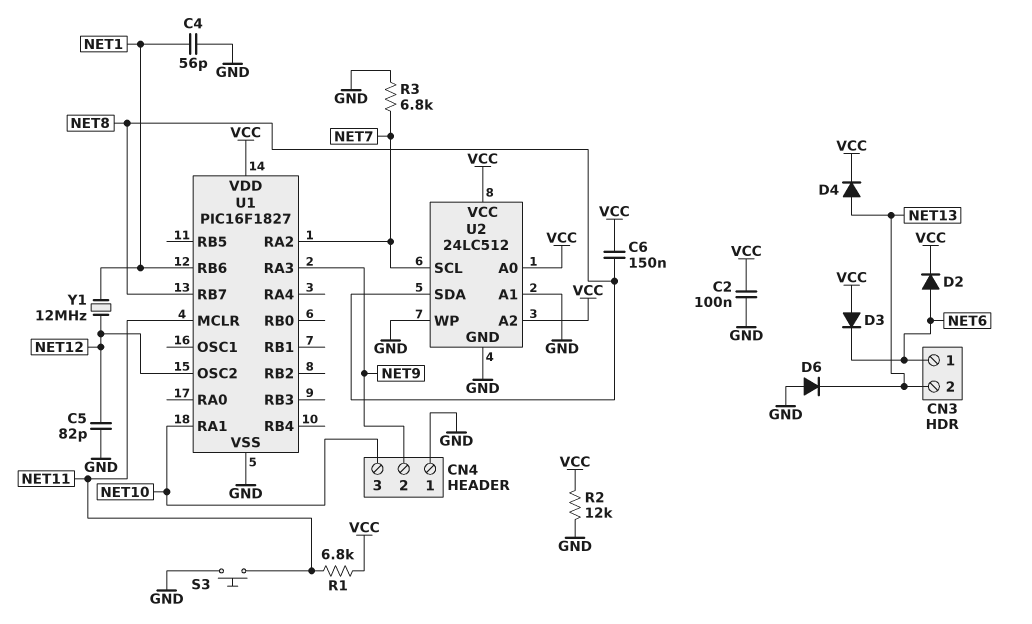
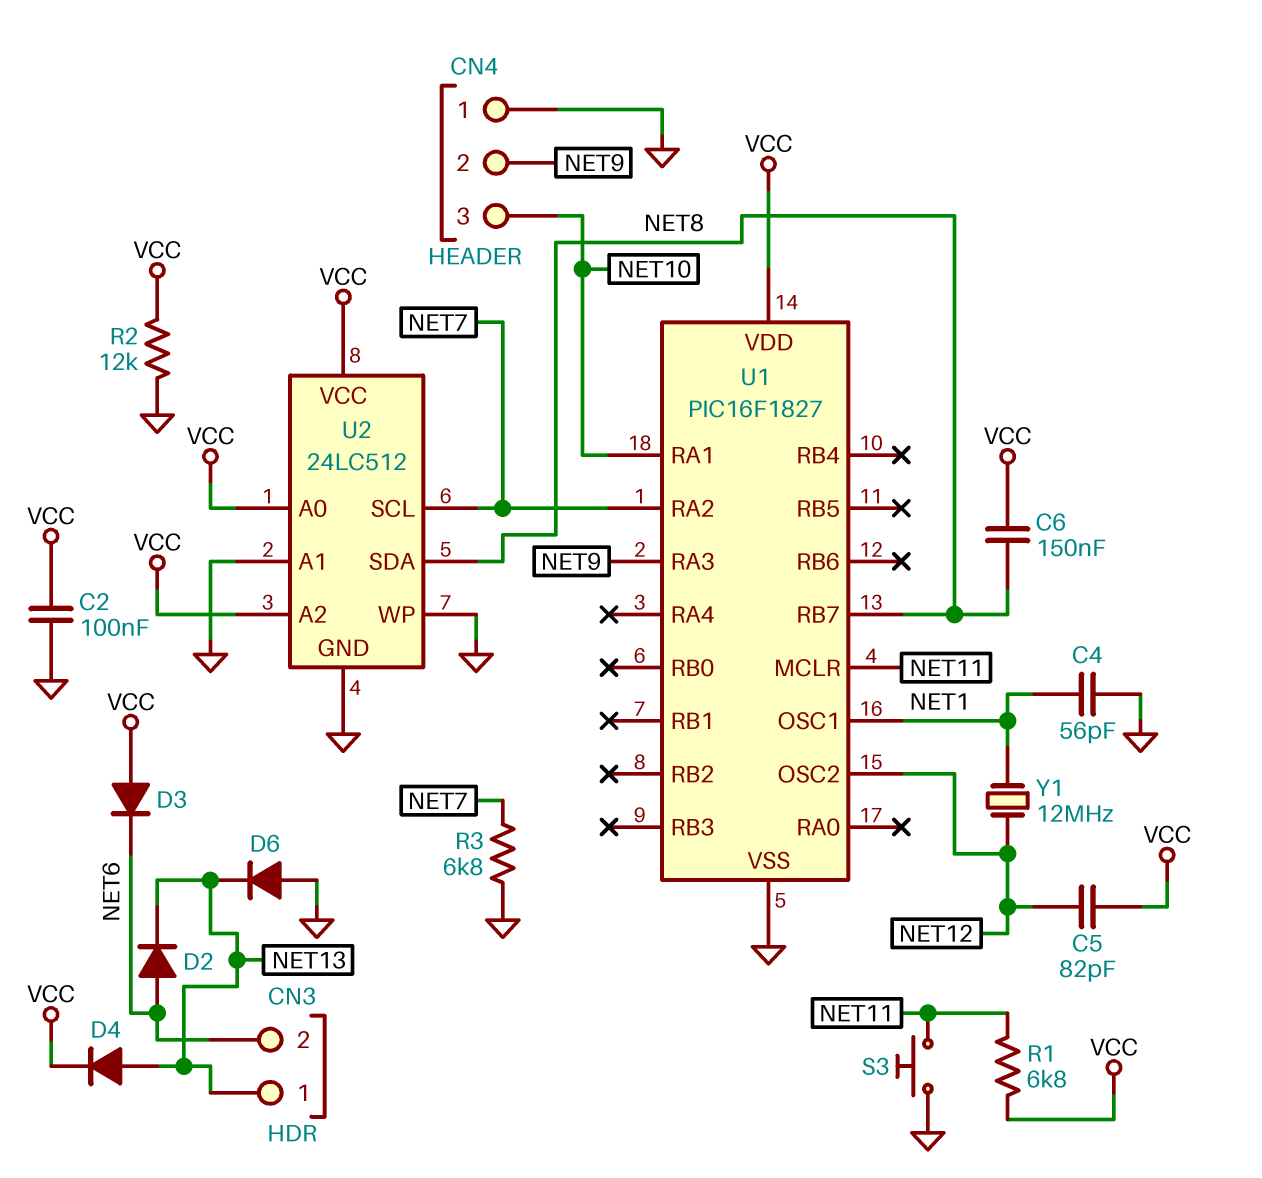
C5: 82pF (GND, NET12) -> 82pF (NET12, VCC)
CN3 pin 1: NET6 -> NET13
CN3 pin 2: NET13 -> NET6
D2: diode (A NET6, K VCC) -> diode (A NET6, K NET13)
U1 pin OSC1: none -> NET1
U1 pin RB6: NET1 -> none

